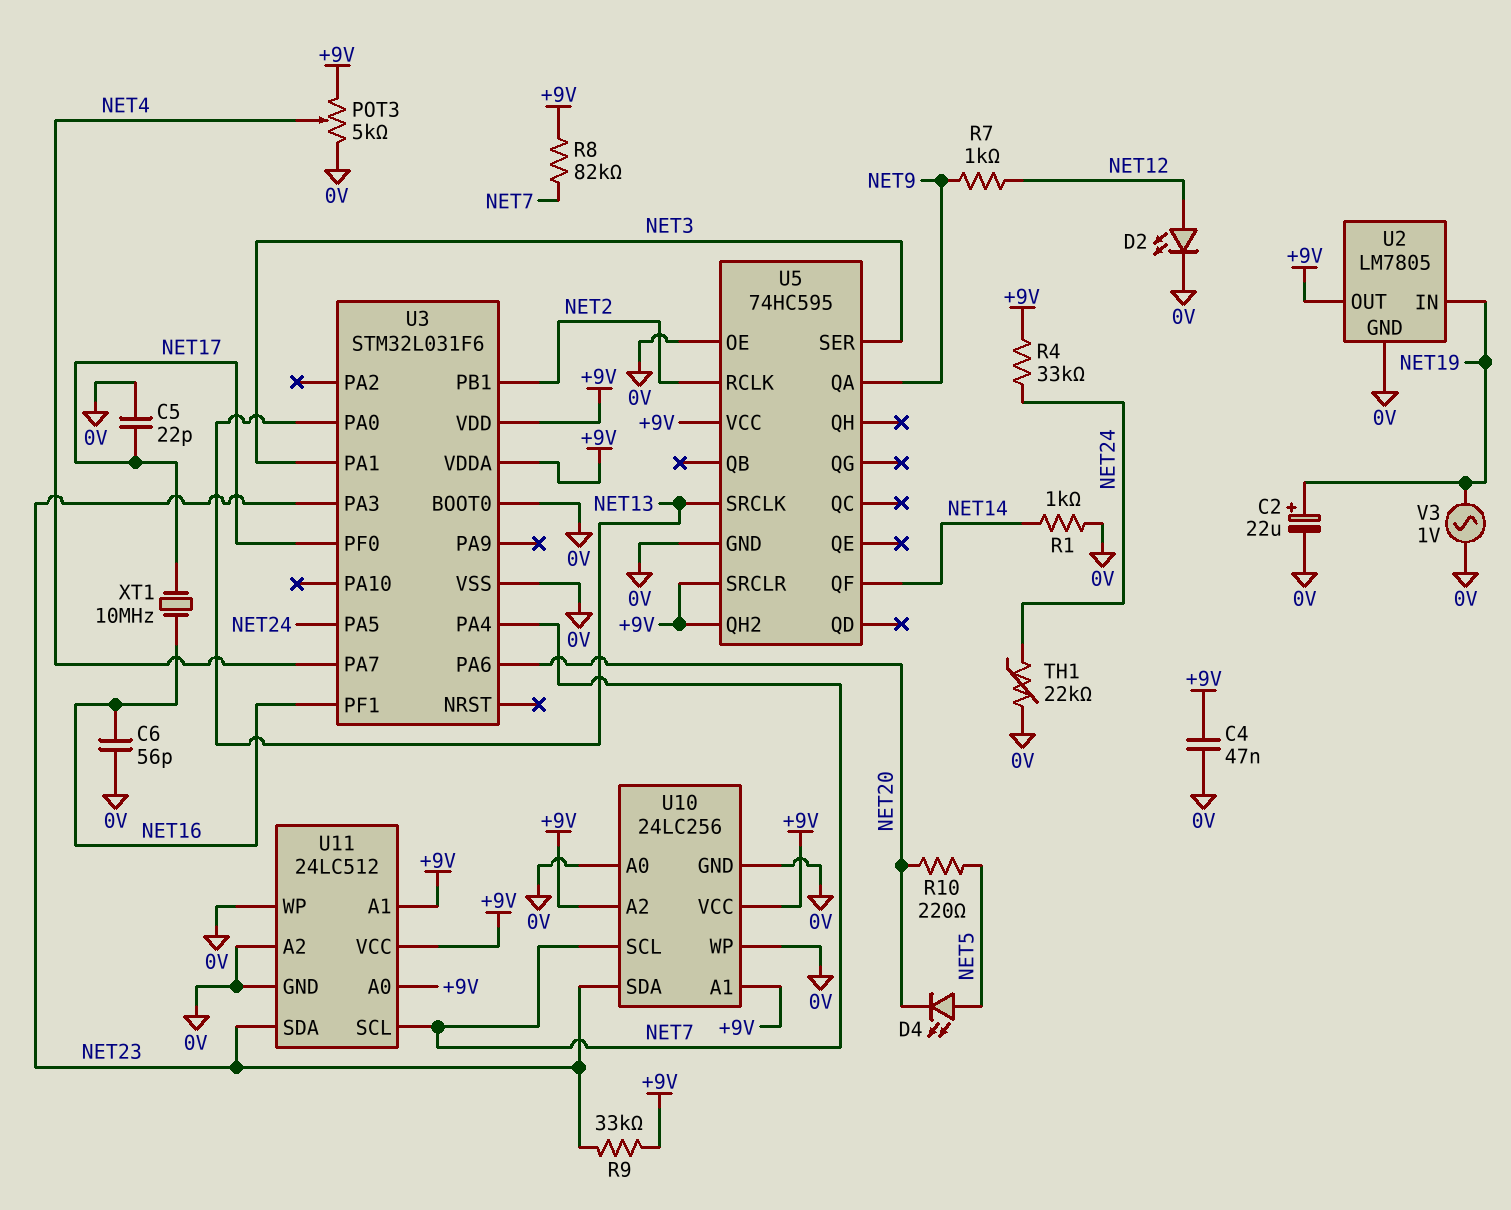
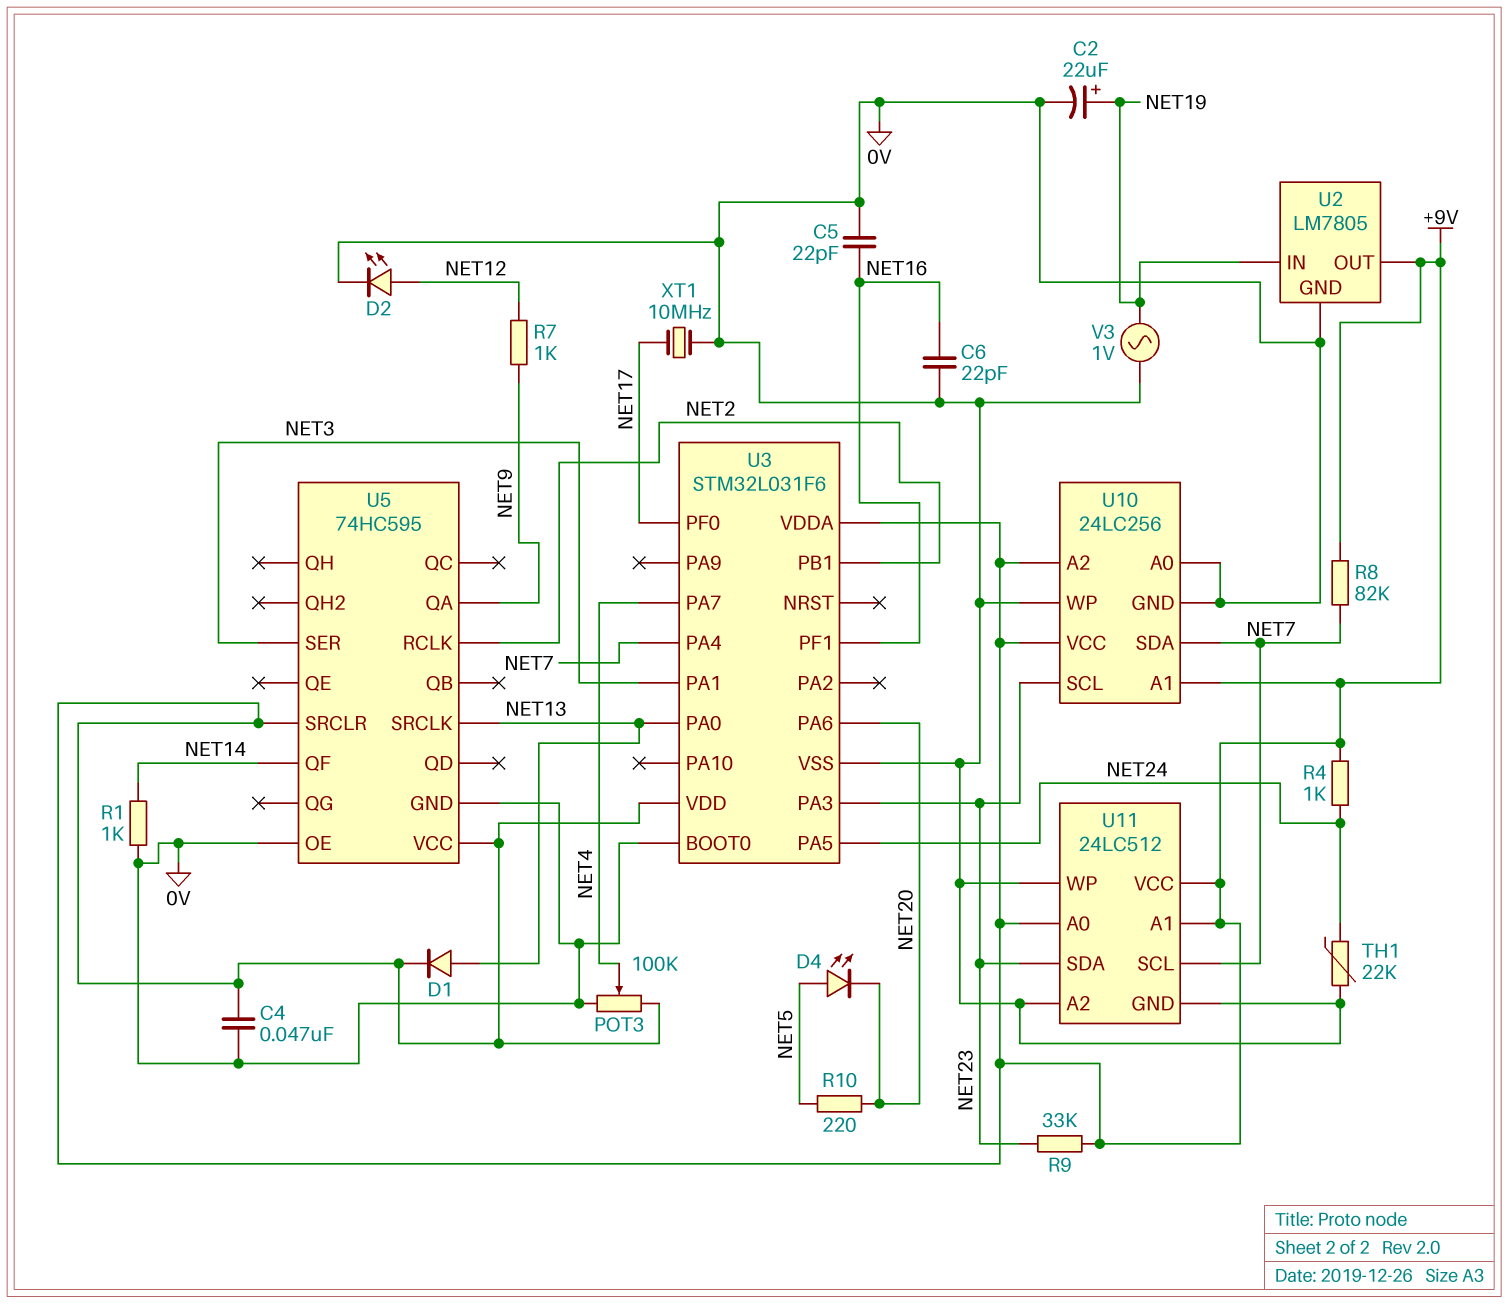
C5: 22pF (0V, NET17) -> 22pF (0V, NET16)
C6: 56pF (0V, NET16) -> 22pF (0V, NET16)
D1: none -> diode (A NET13, K +9V)
POT3: 5k (+9V, 0V, wiper NET4) -> 100k (+9V, 0V, wiper NET4)
R4: 33k (+9V, NET24) -> 1k (+9V, NET24)
U5 pin QH2: +9V -> none
U10 pin SCL: NET7 -> NET23
U10 pin SDA: NET23 -> NET7
XT1: 10MHz (NET16, NET17) -> 10MHz (0V, NET17)

